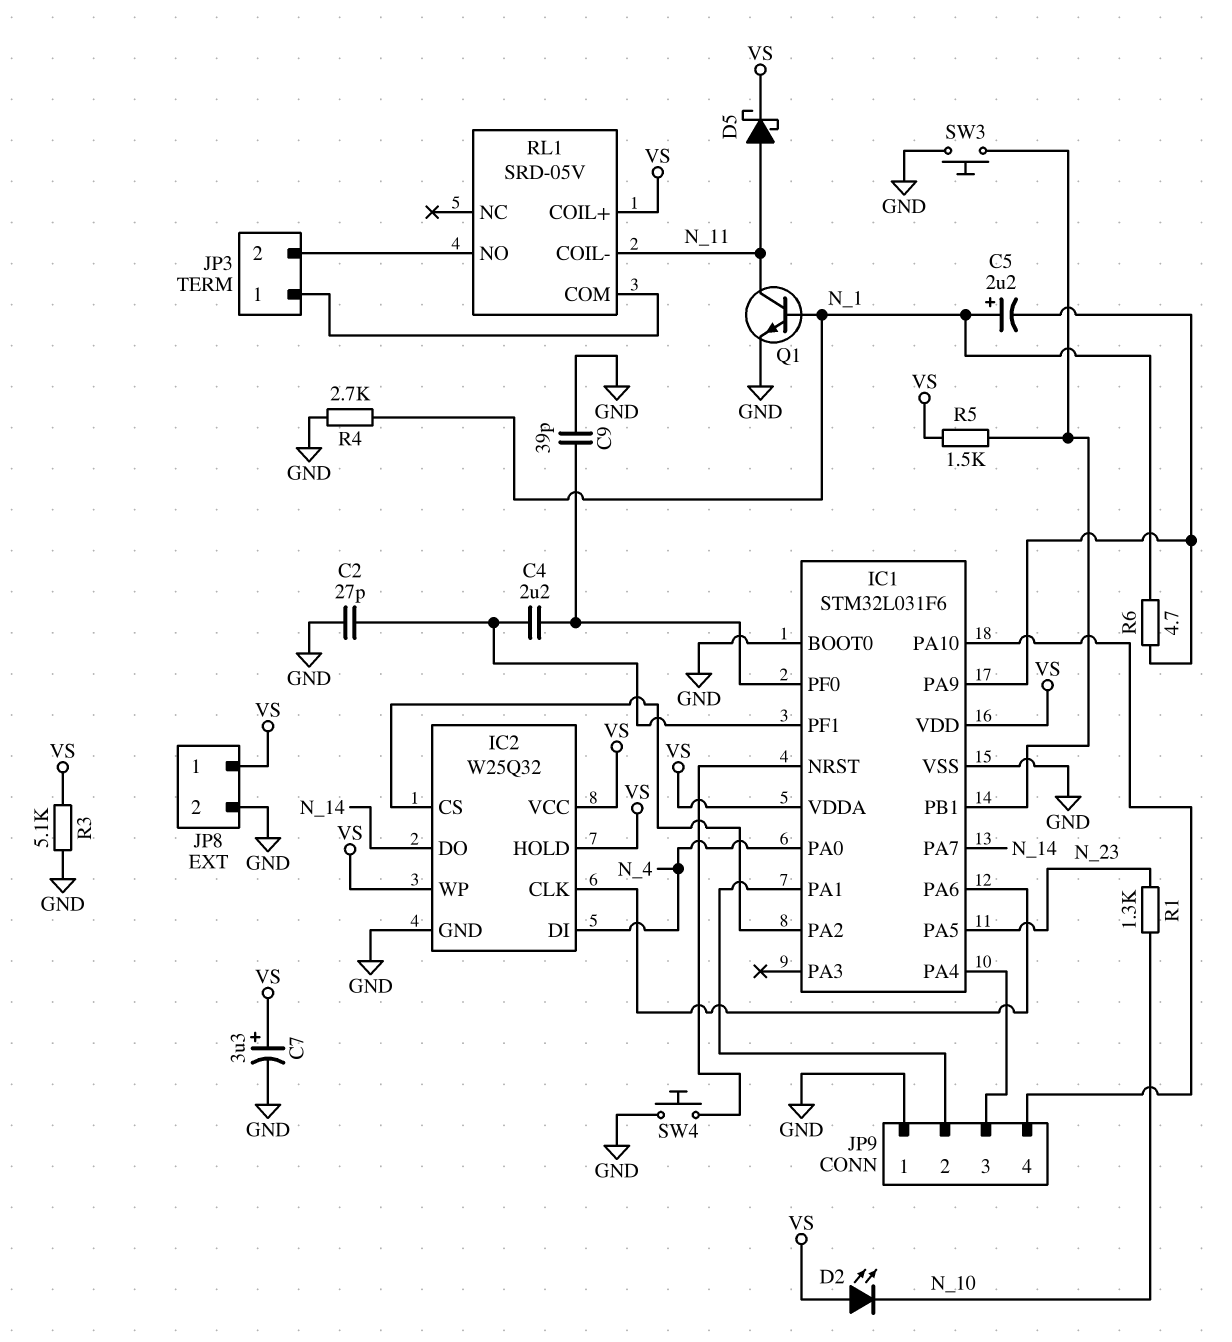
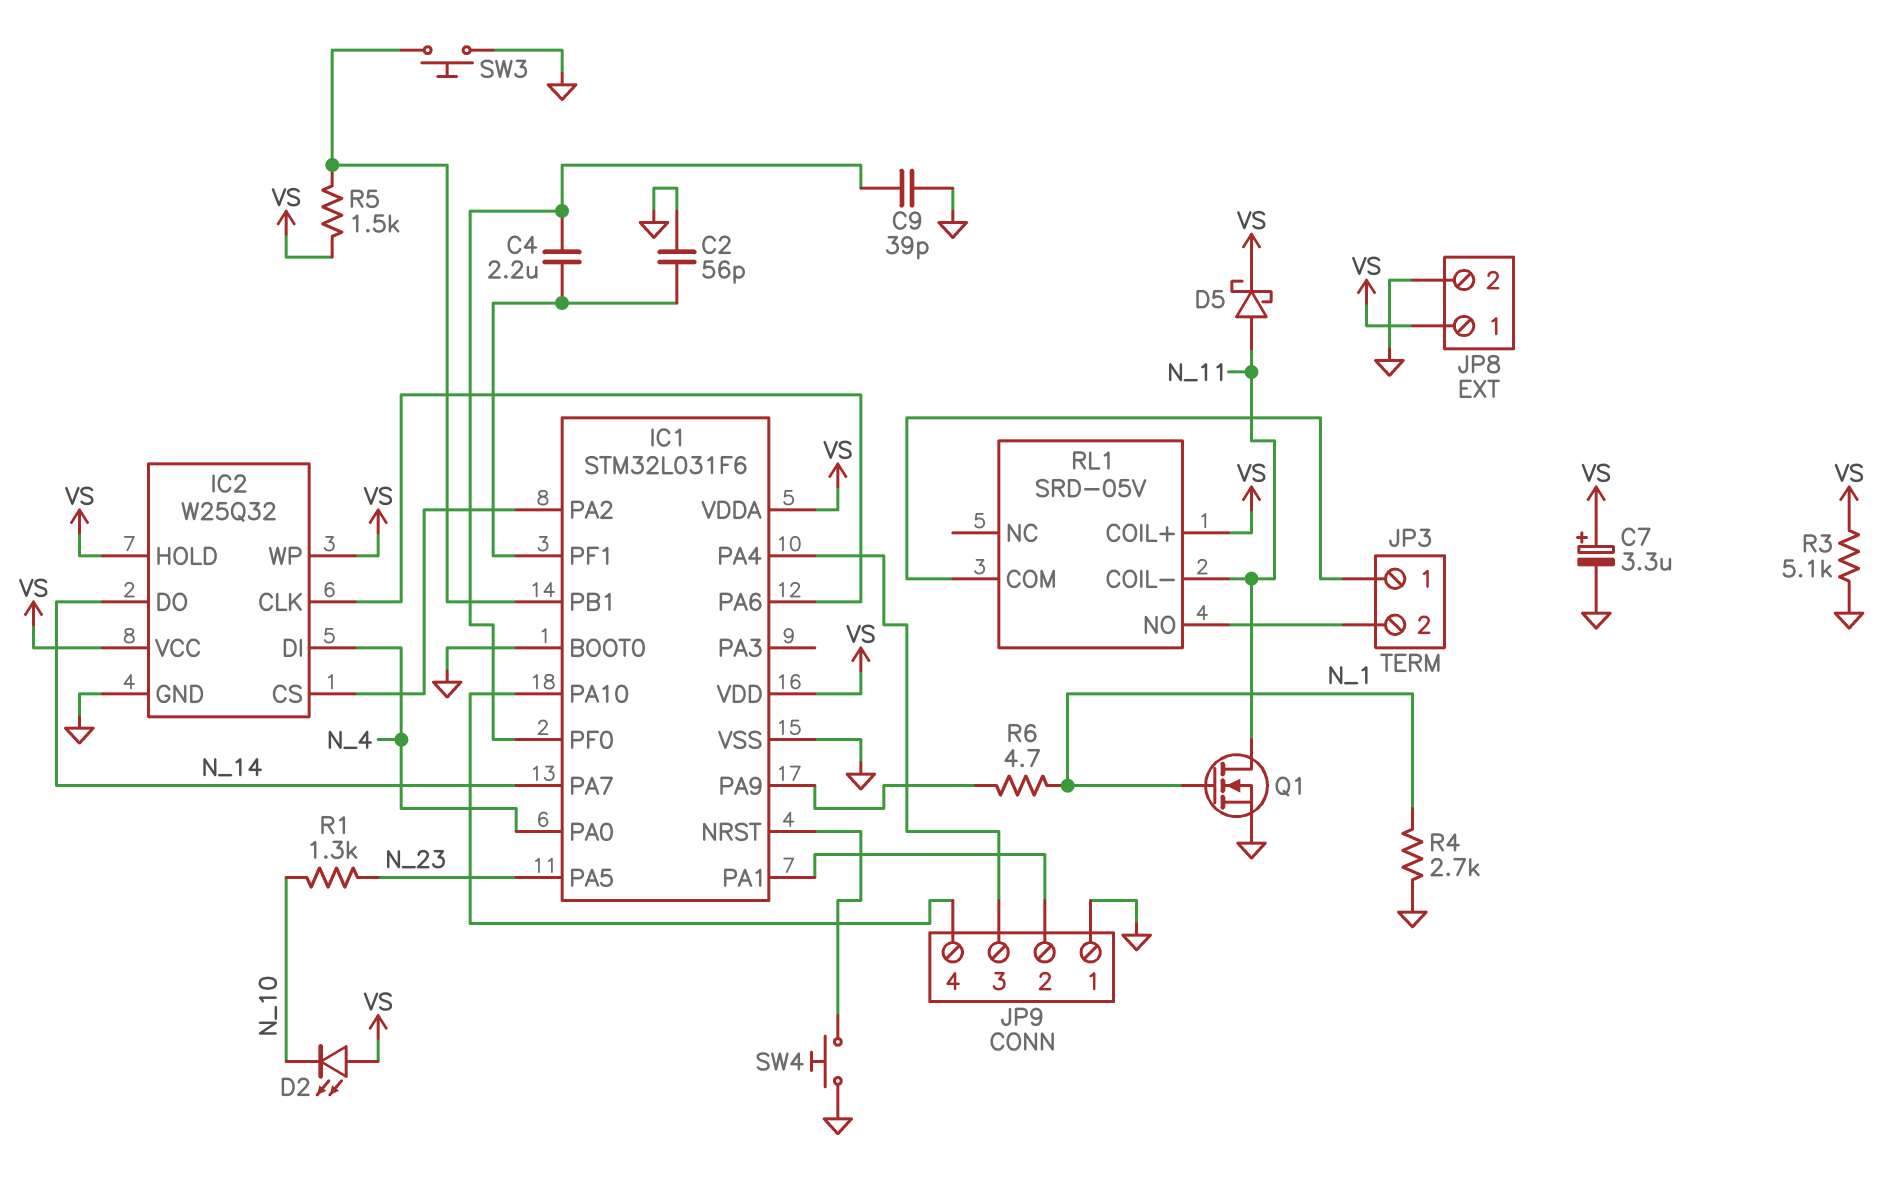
C2: 27pF (GND, IC1/PF1) -> 56pF (GND, IC1/PF1)
C5: 2.2uF (plus N_1, minus IC1/PA9) -> none
Q1: NPN (B N_1, C N_11, E GND) -> NMOS (G N_1, D N_11, S GND)

